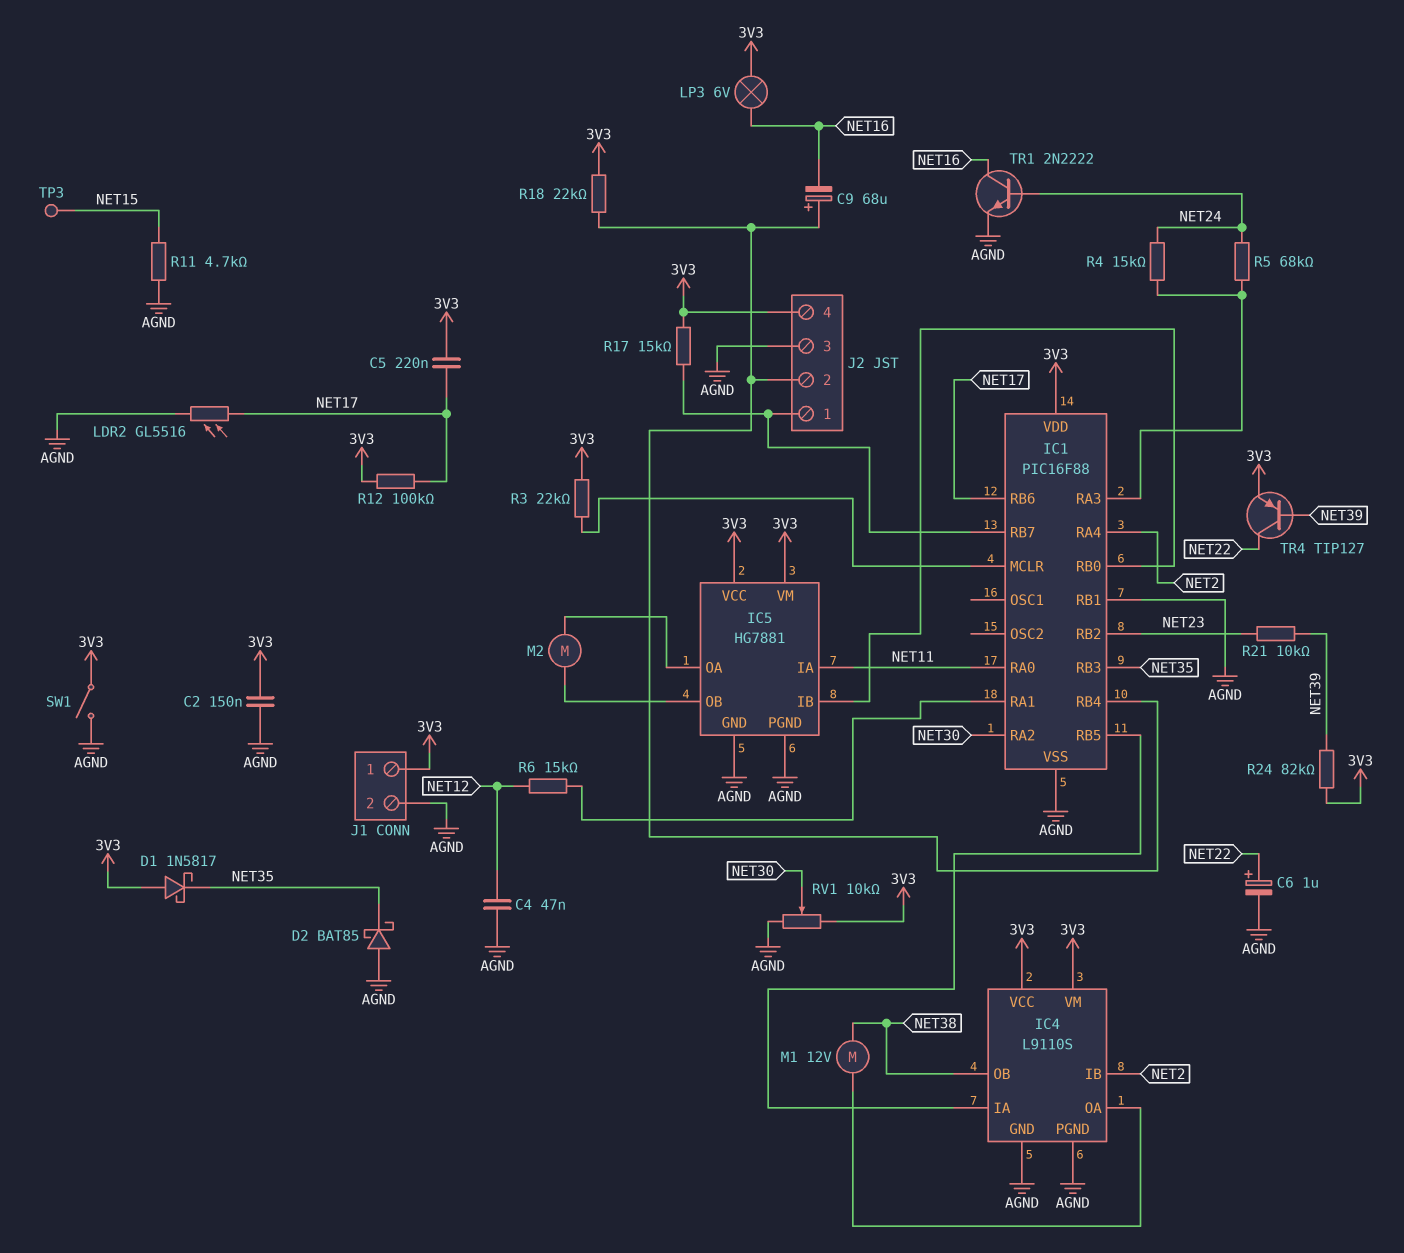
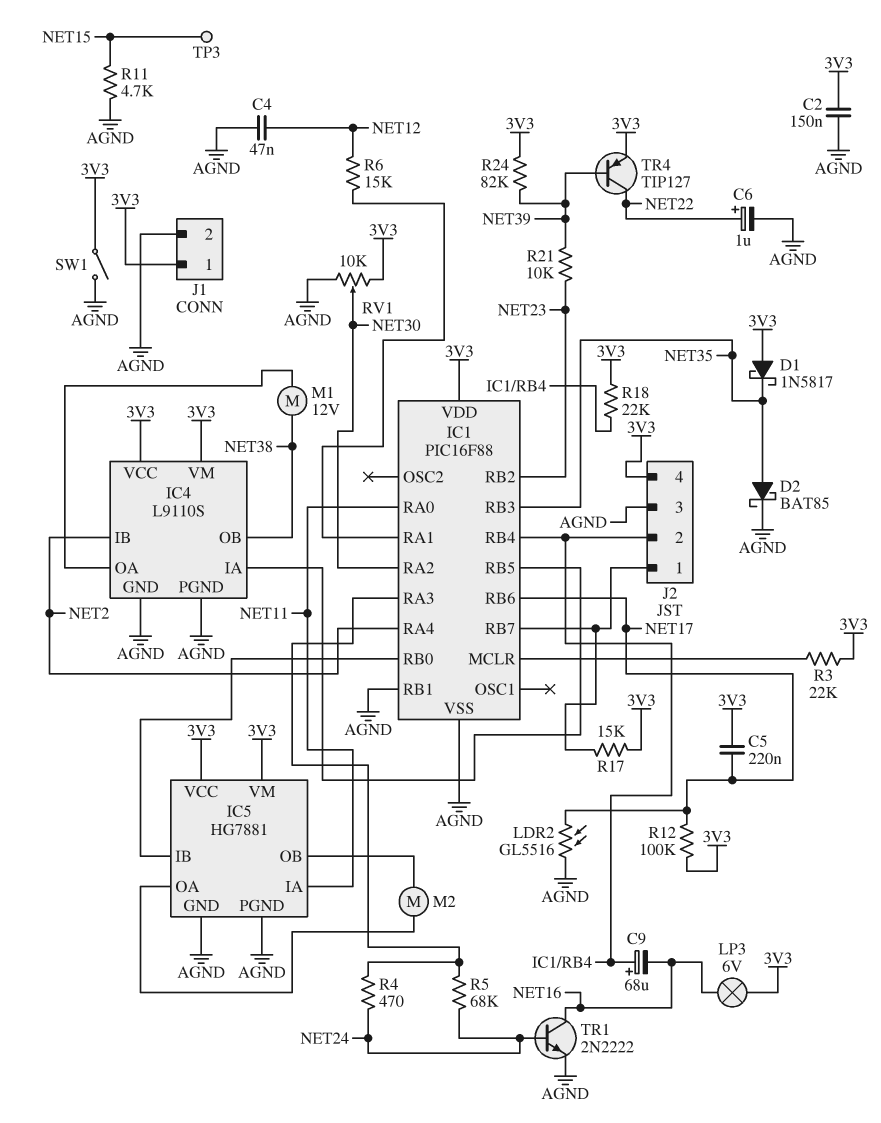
D2: schottky BAT85 (A AGND, K NET35) -> schottky BAT85 (A NET35, K AGND)
R4: 15k (IC1/RA3, NET24) -> 470 (IC1/RA3, NET24)

